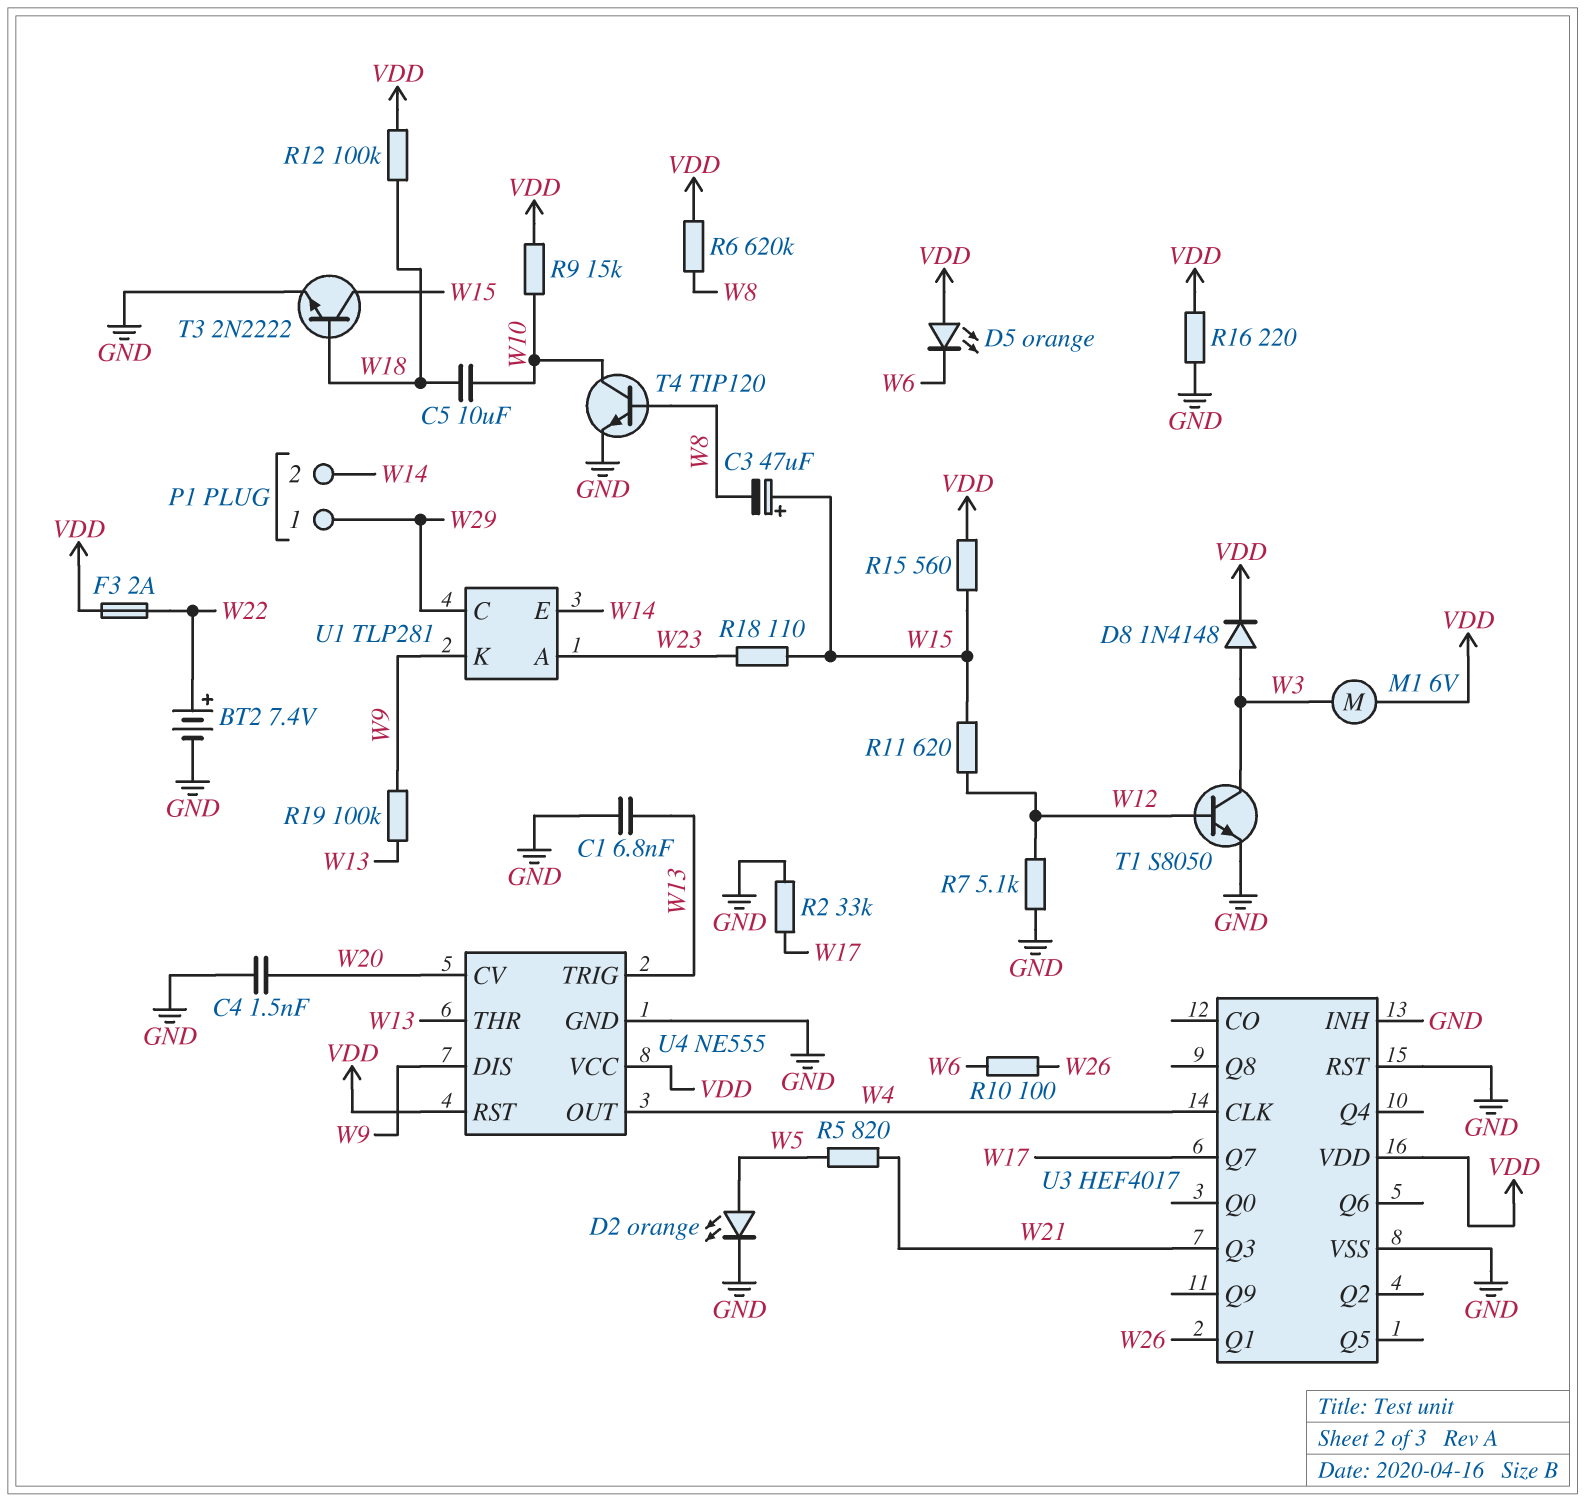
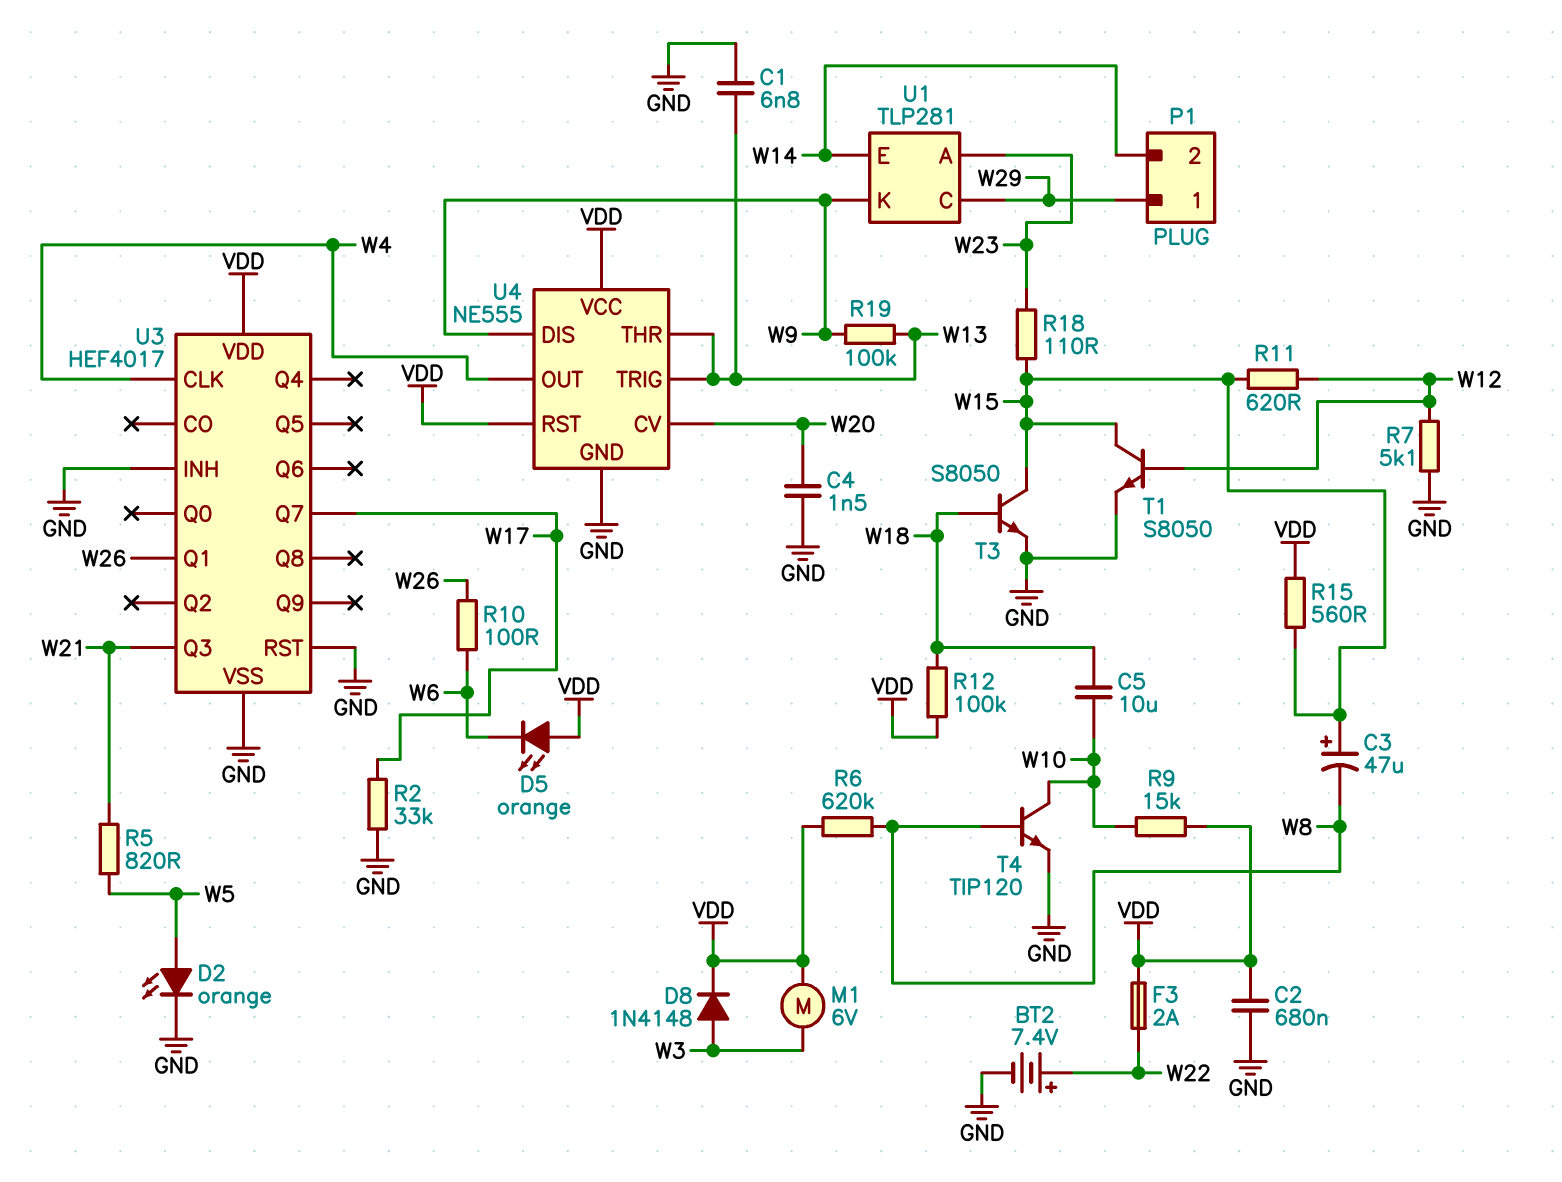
C2: none -> 680nF (GND, VDD)
R16: 220 (GND, VDD) -> none
T1: NPN S8050 (B W12, C W3, E GND) -> NPN S8050 (B W12, C W15, E GND)
T3: NPN 2N2222 (B W18, C W15, E GND) -> NPN S8050 (B W18, C W15, E GND)

